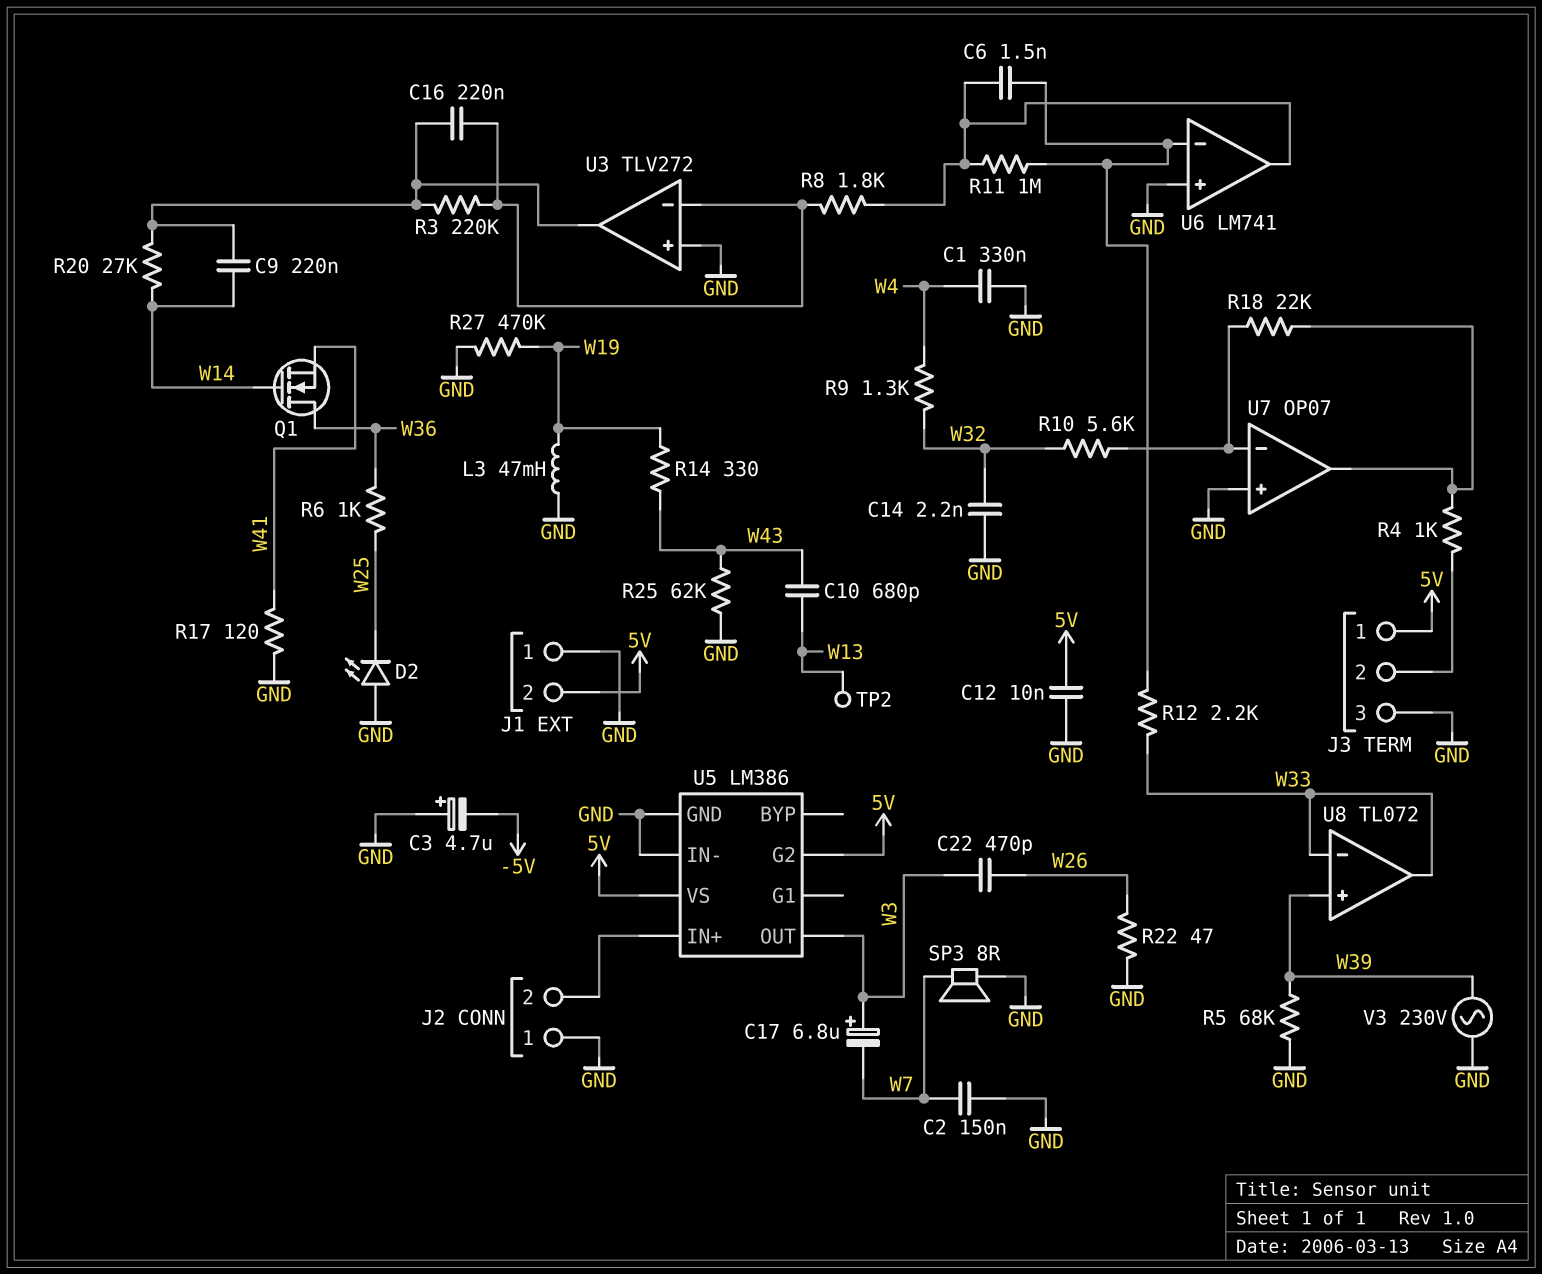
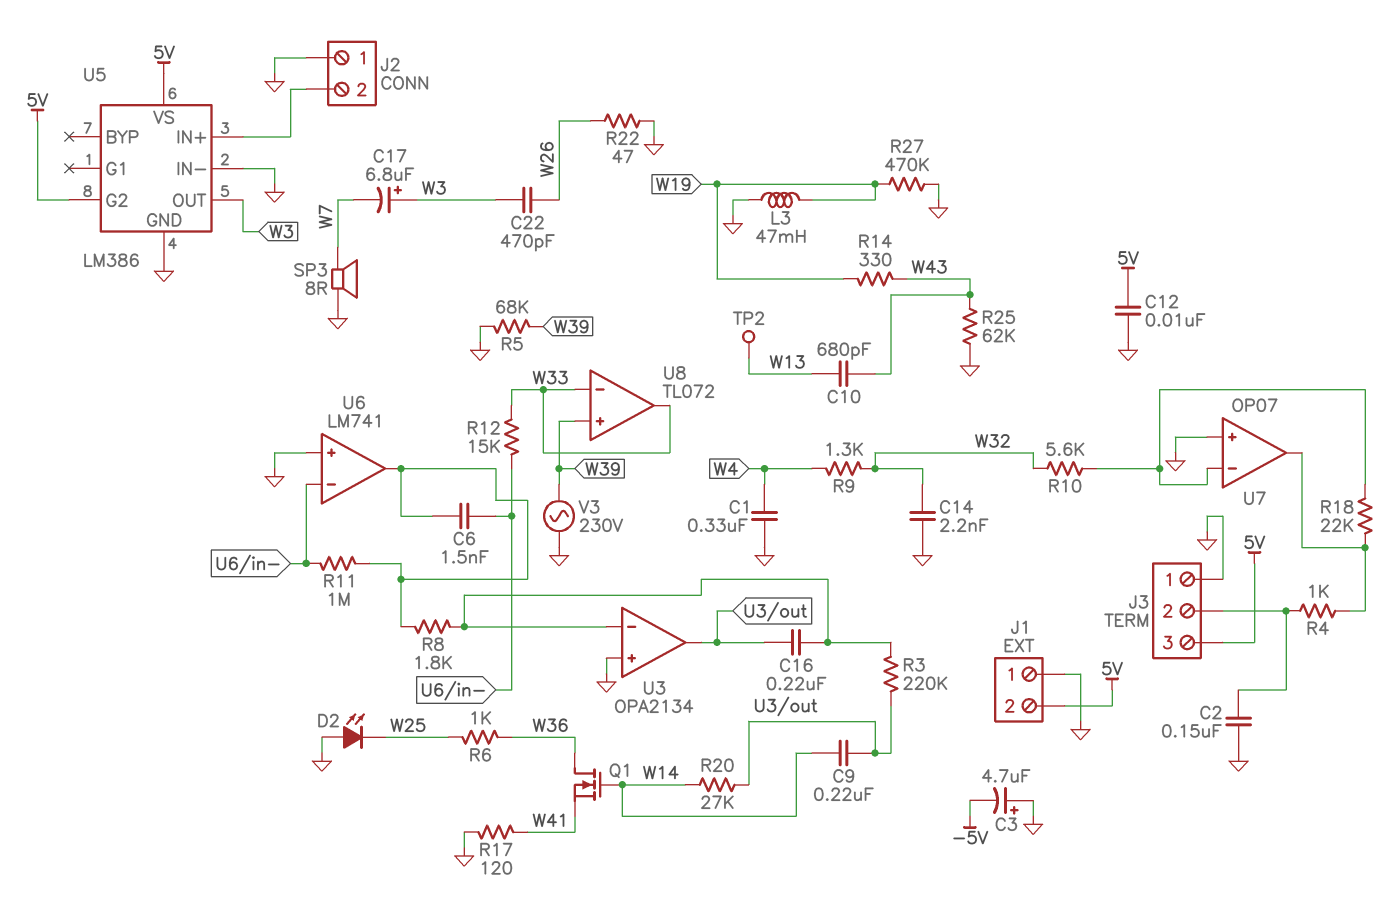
C2: 150nF (GND, W7) -> 150nF (GND, J3/2)
J3 pin 1: 5V -> GND
J3 pin 3: GND -> 5V
R12: 2.2k (U6/in-, W33) -> 15k (U6/in-, W33)
U3: TLV272 -> OPA2134

